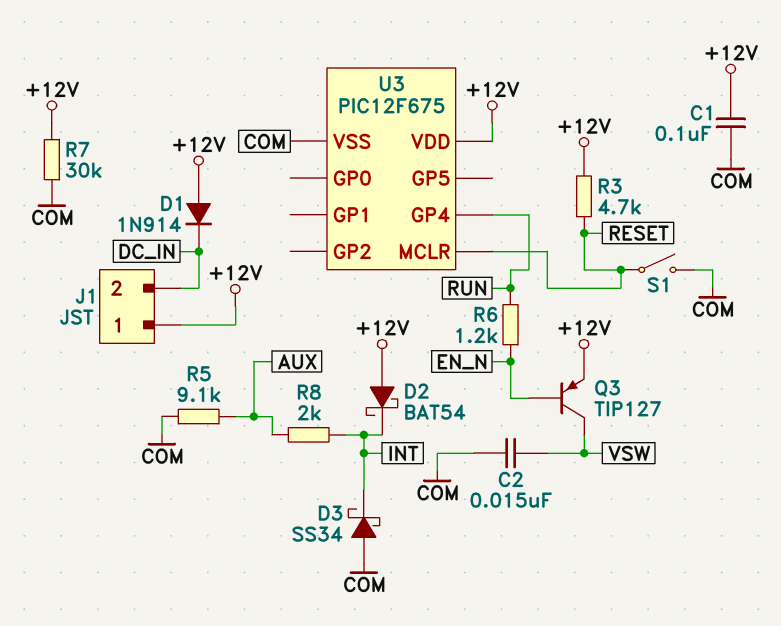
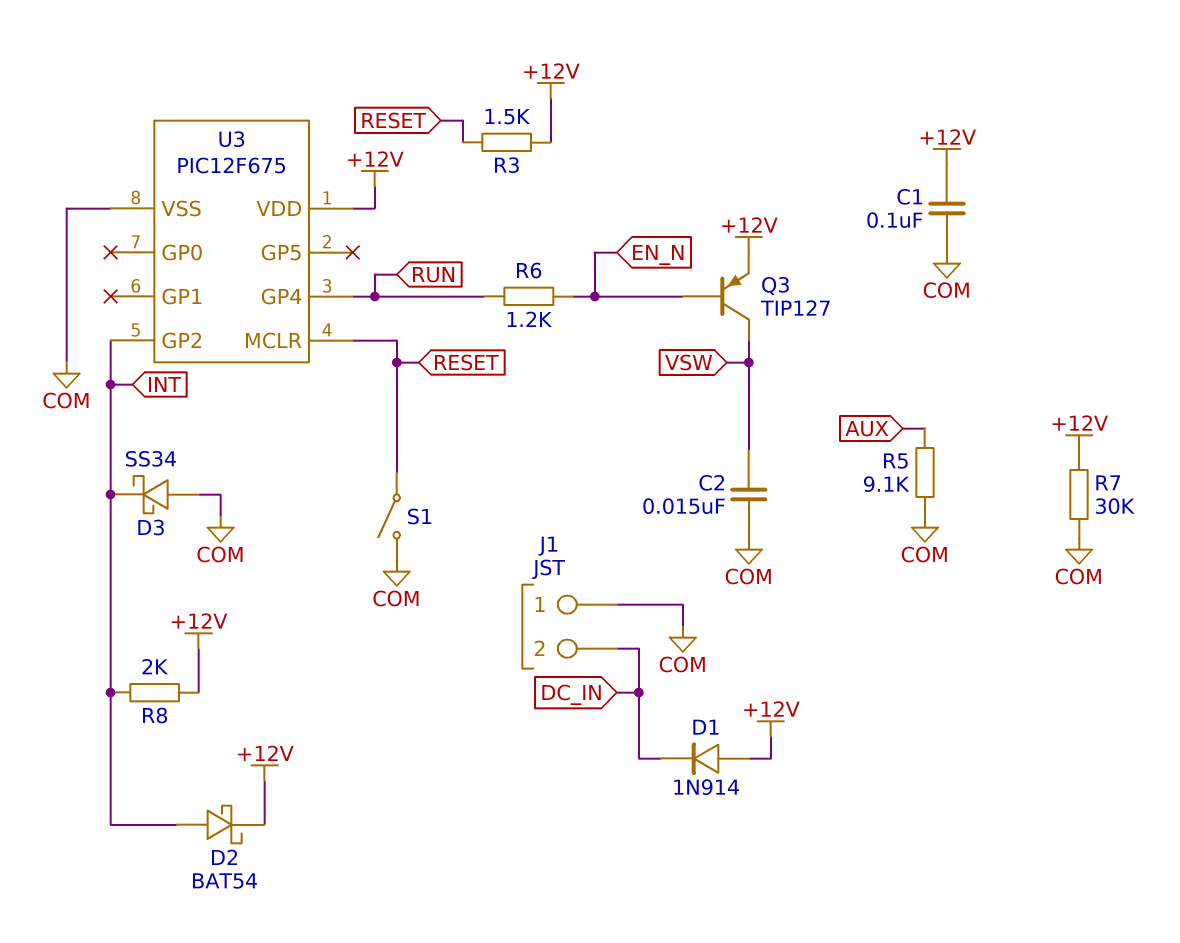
D2: schottky BAT54 (A +12V, K INT) -> schottky BAT54 (A INT, K +12V)
J1 pin 1: +12V -> COM
R3: 4.7k (+12V, RESET) -> 1.5k (+12V, RESET)
R8: 2k (AUX, INT) -> 2k (+12V, INT)
U3 pin GP2: none -> INT

